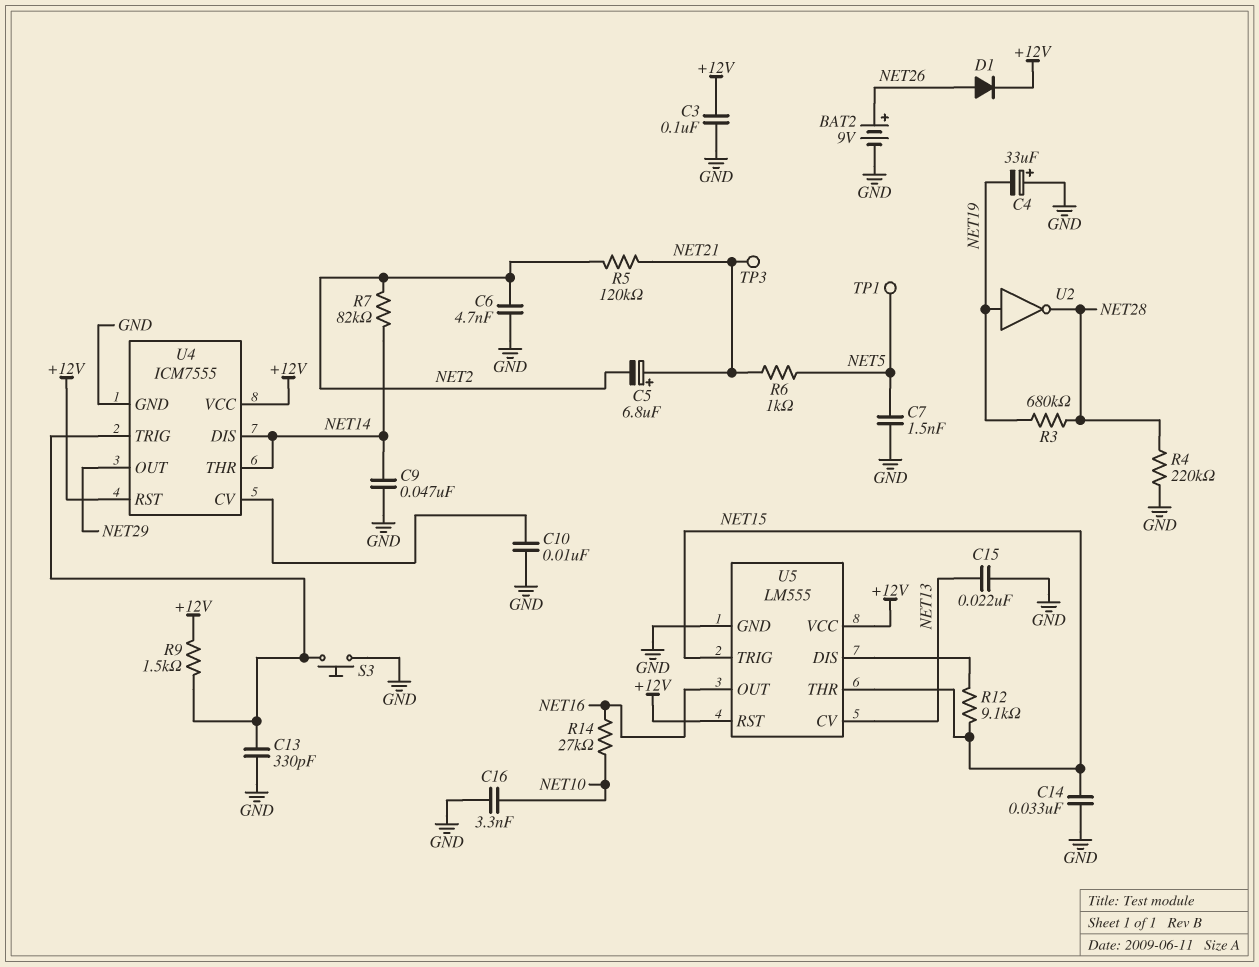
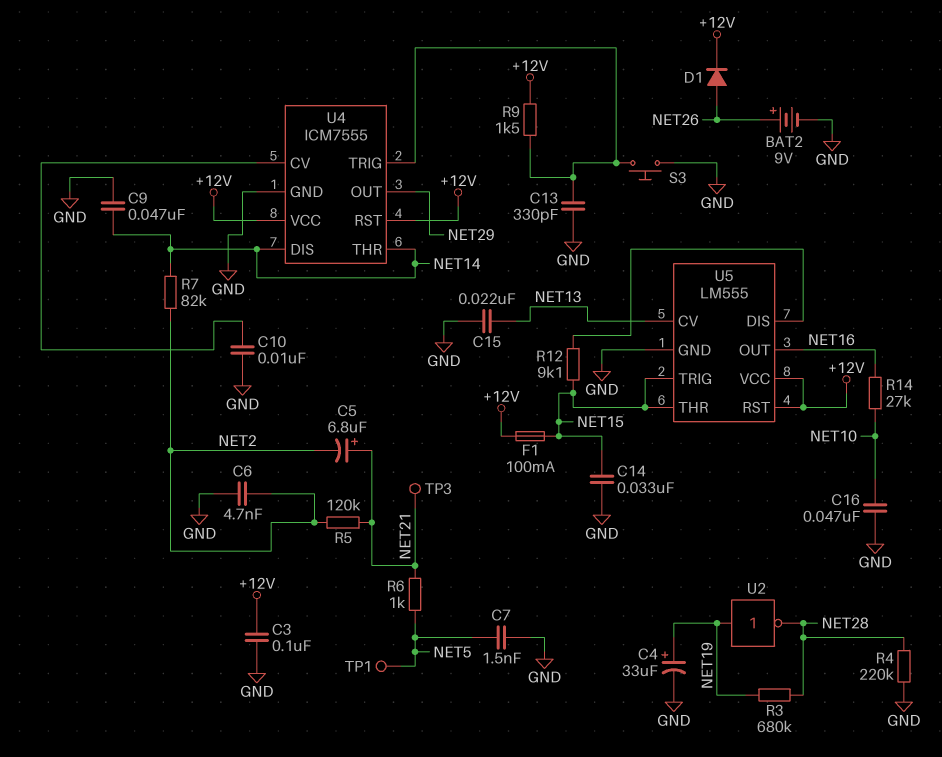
C4: 33uF (plus GND, minus NET19) -> 33uF (plus NET19, minus GND)
C16: 3.3nF (GND, NET10) -> 47nF (GND, NET10)
F1: none -> 100mA (+12V, NET15)

